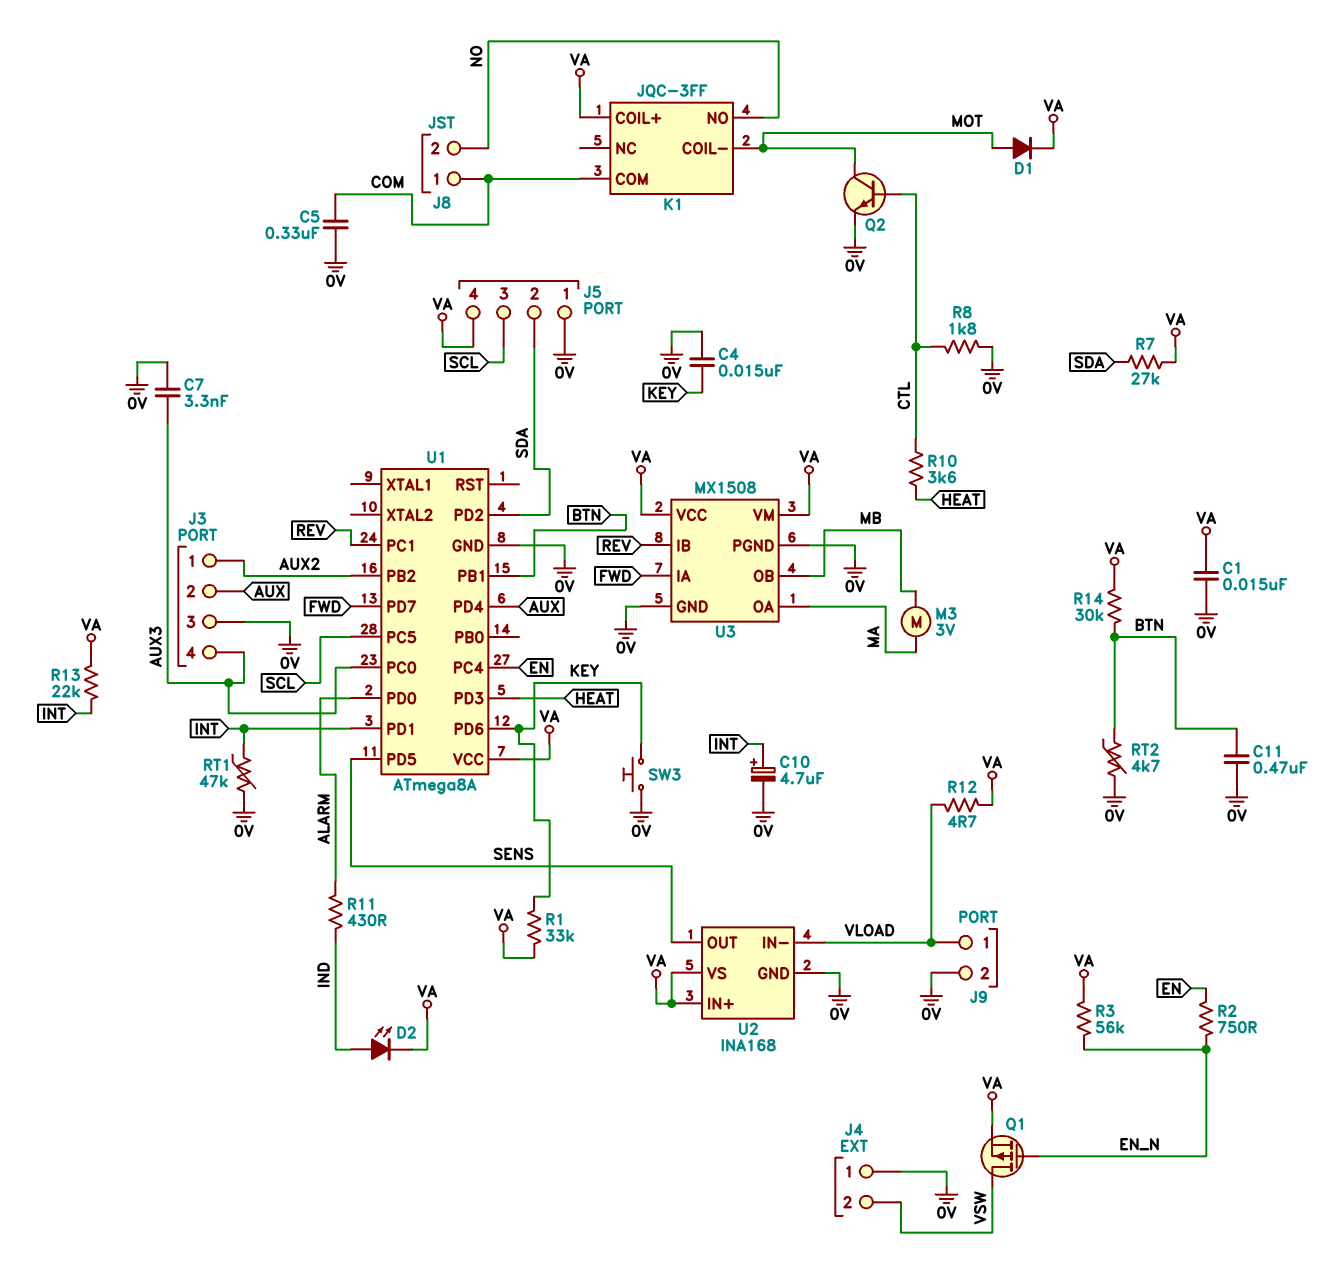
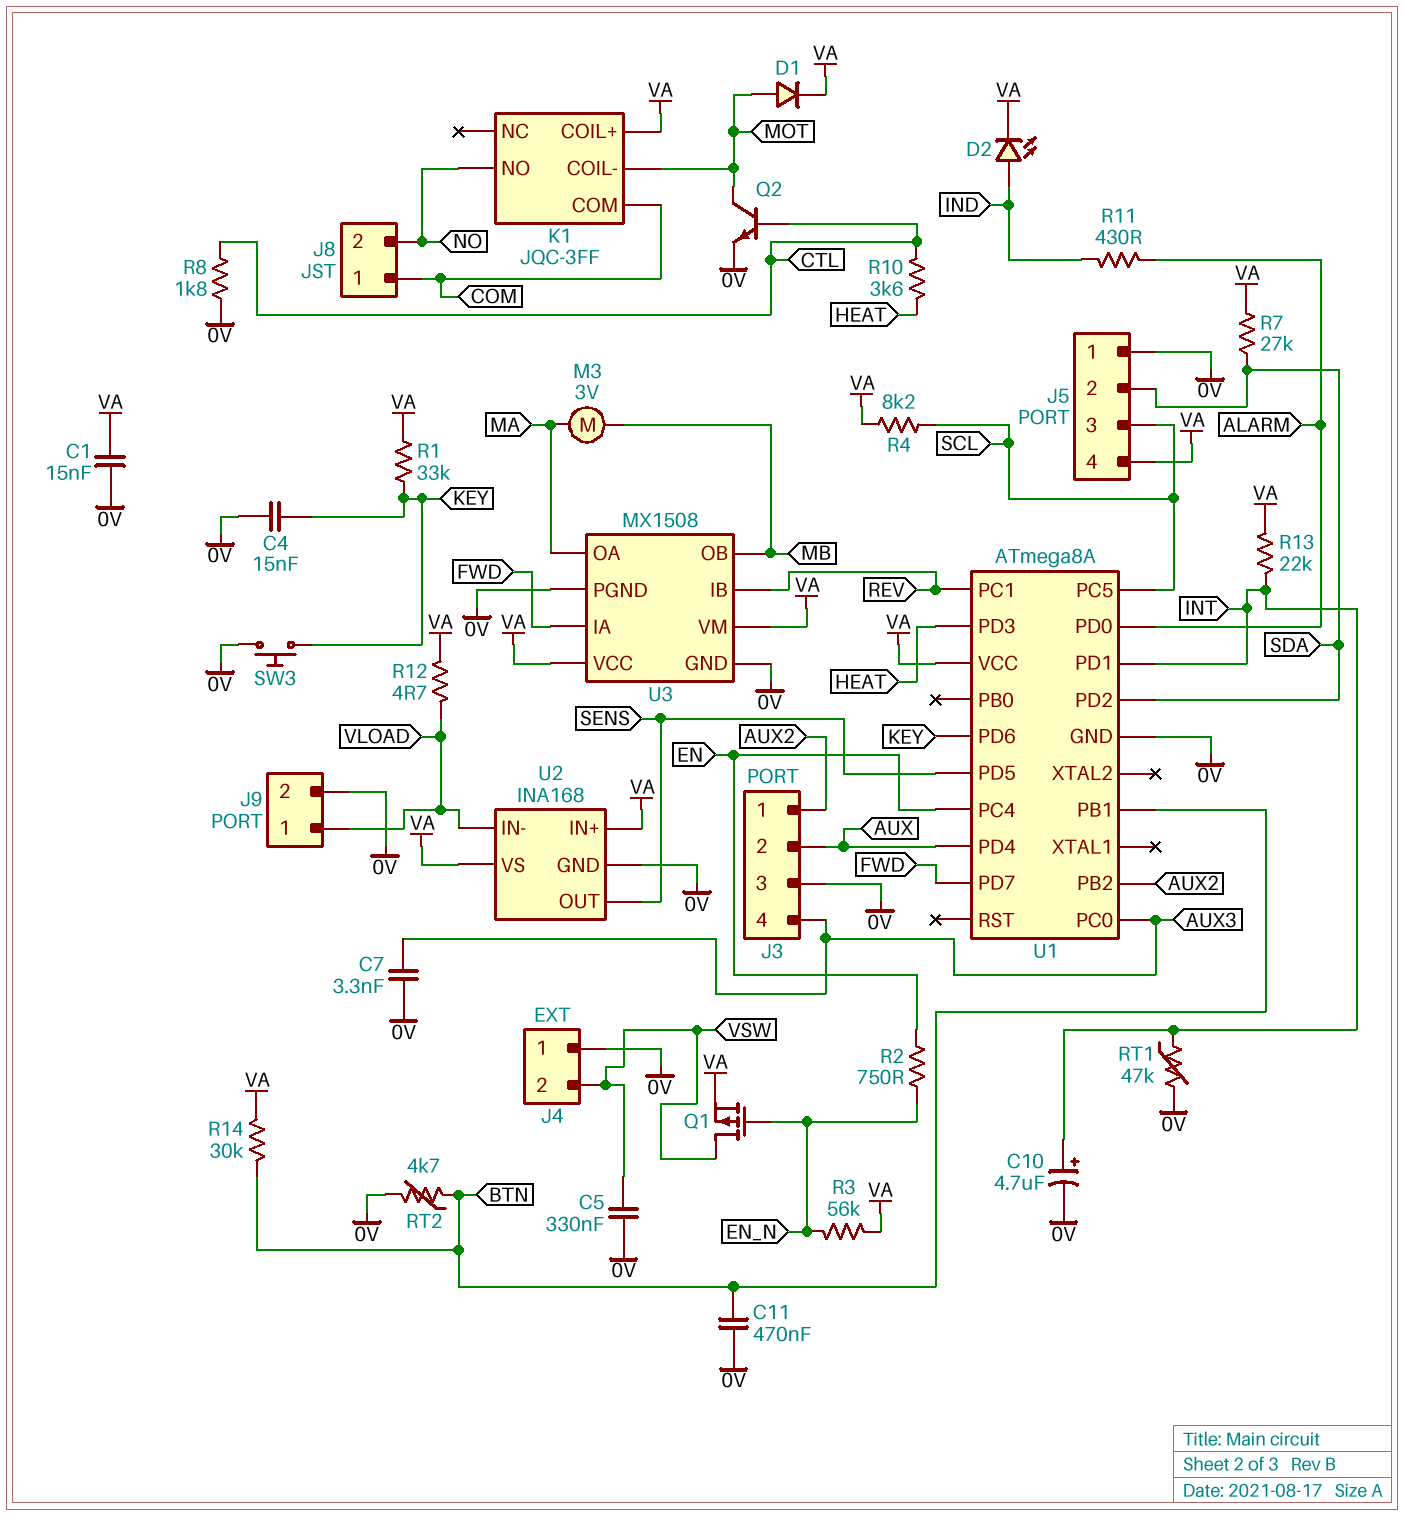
C5: 330nF (0V, COM) -> 330nF (0V, VSW)
R4: none -> 8.2k (SCL, VA)

